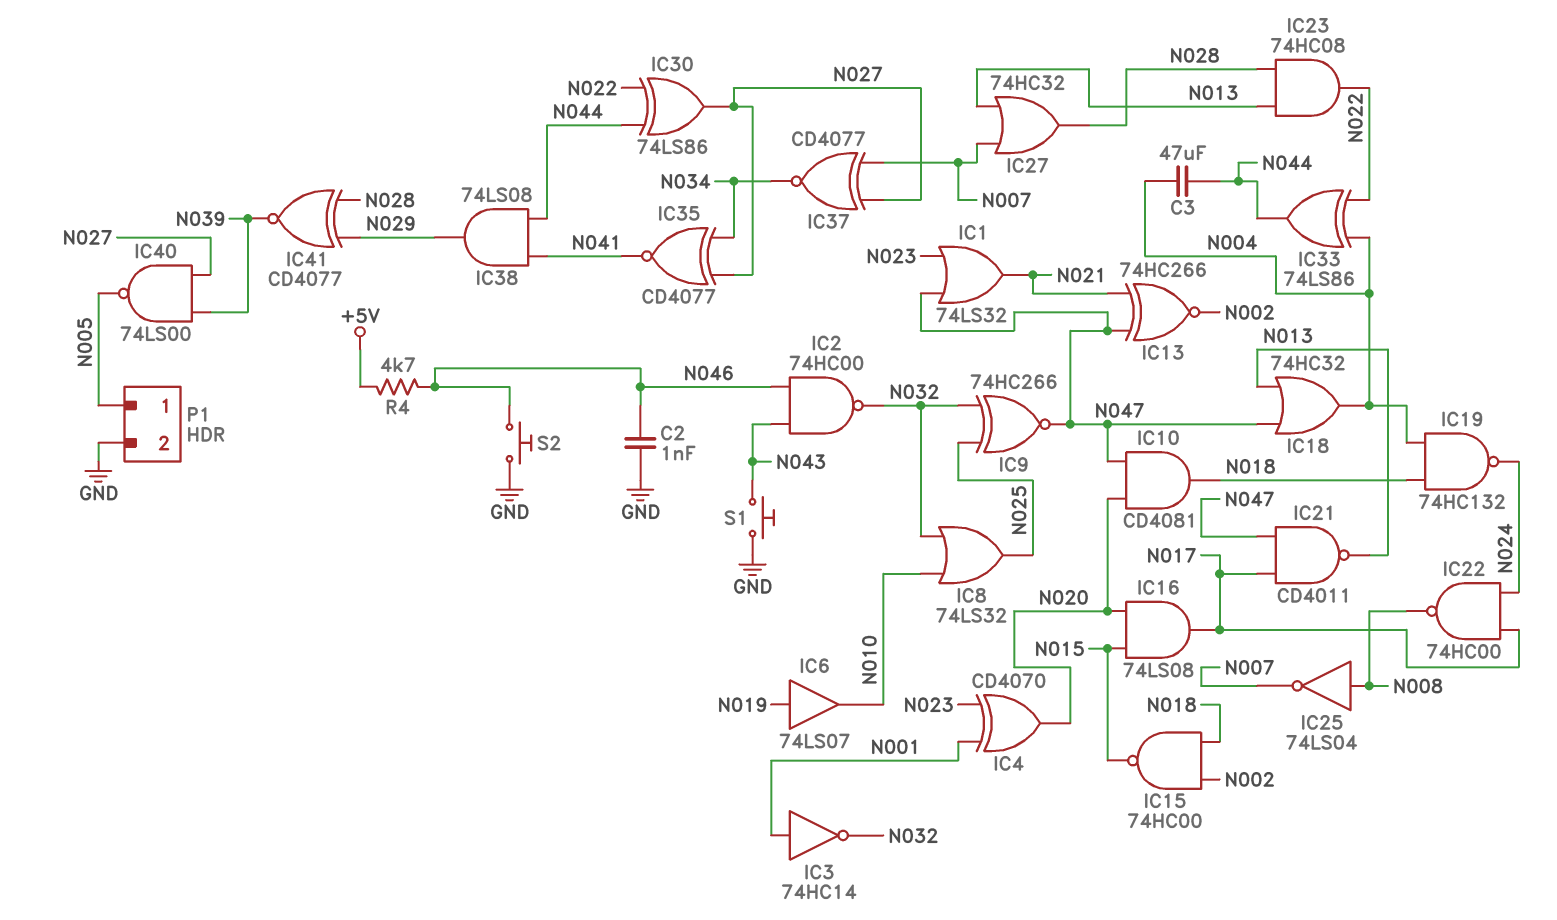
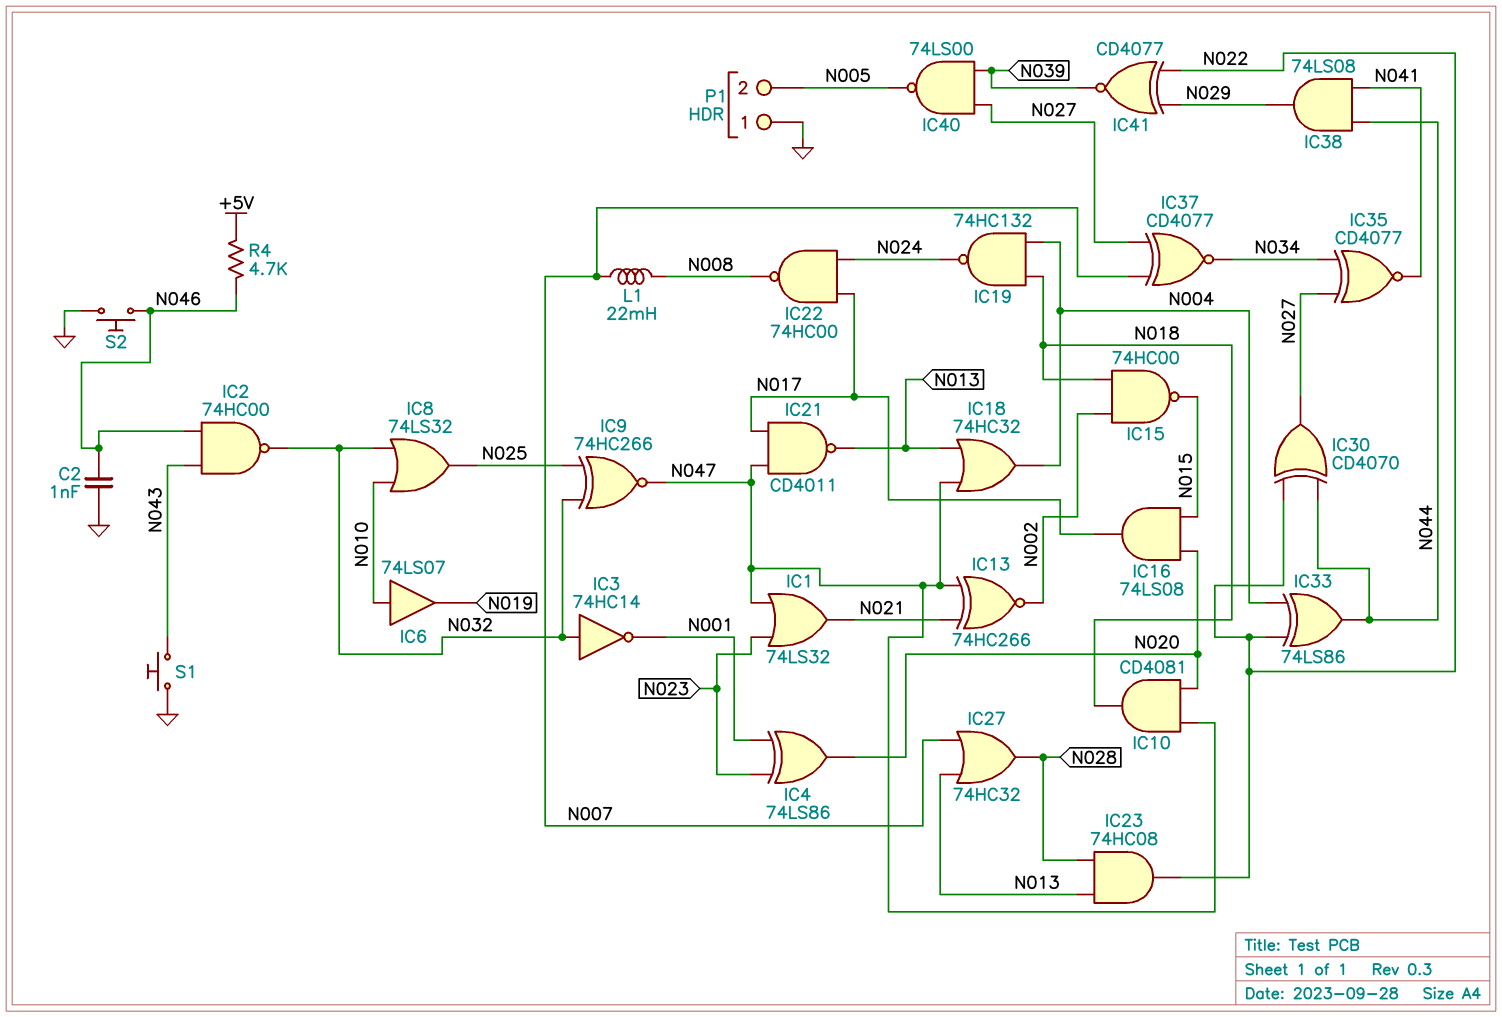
C3: 47uF (N004, N044) -> none
IC3: NOT 74HC14 (in N001, out N032) -> NOT 74HC14 (in N032, out N001)
IC4: XOR CD4070 (in N001, in N023, out N020) -> XOR 74LS86 (in N001, in N023, out N020)
IC6: buffer 74LS07 (in N019, out N010) -> buffer 74LS07 (in N010, out N019)
IC25: NOT 74LS04 (in N008, out N007) -> none
IC30: XOR 74LS86 (in N022, in N044, out N027) -> XOR CD4070 (in N022, in N044, out N027)
IC41: XNOR CD4077 (in N028, in N029, out N039) -> XNOR CD4077 (in N022, in N029, out N039)
L1: none -> 22mH (N007, N008)
P1 pin 1: N005 -> GND
P1 pin 2: GND -> N005

